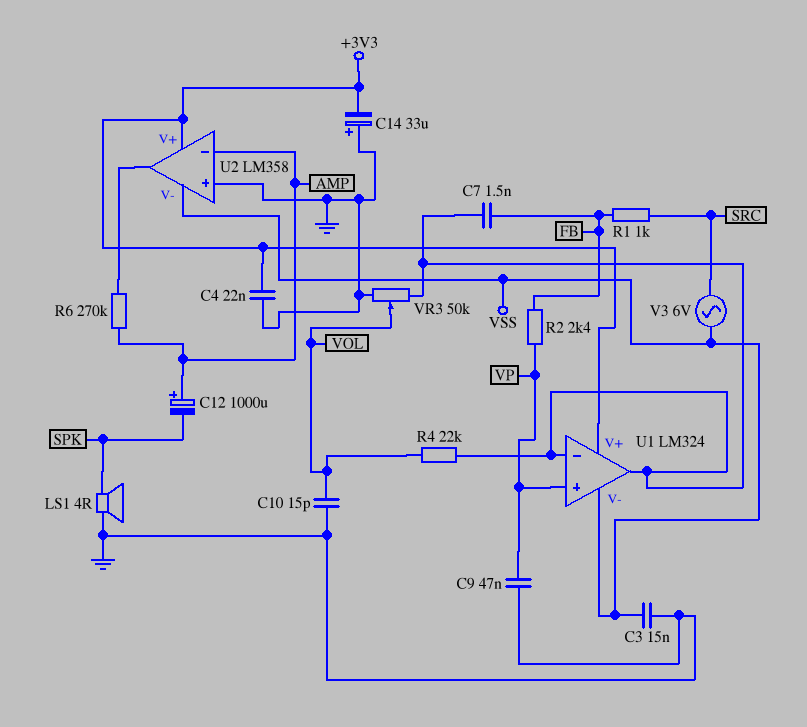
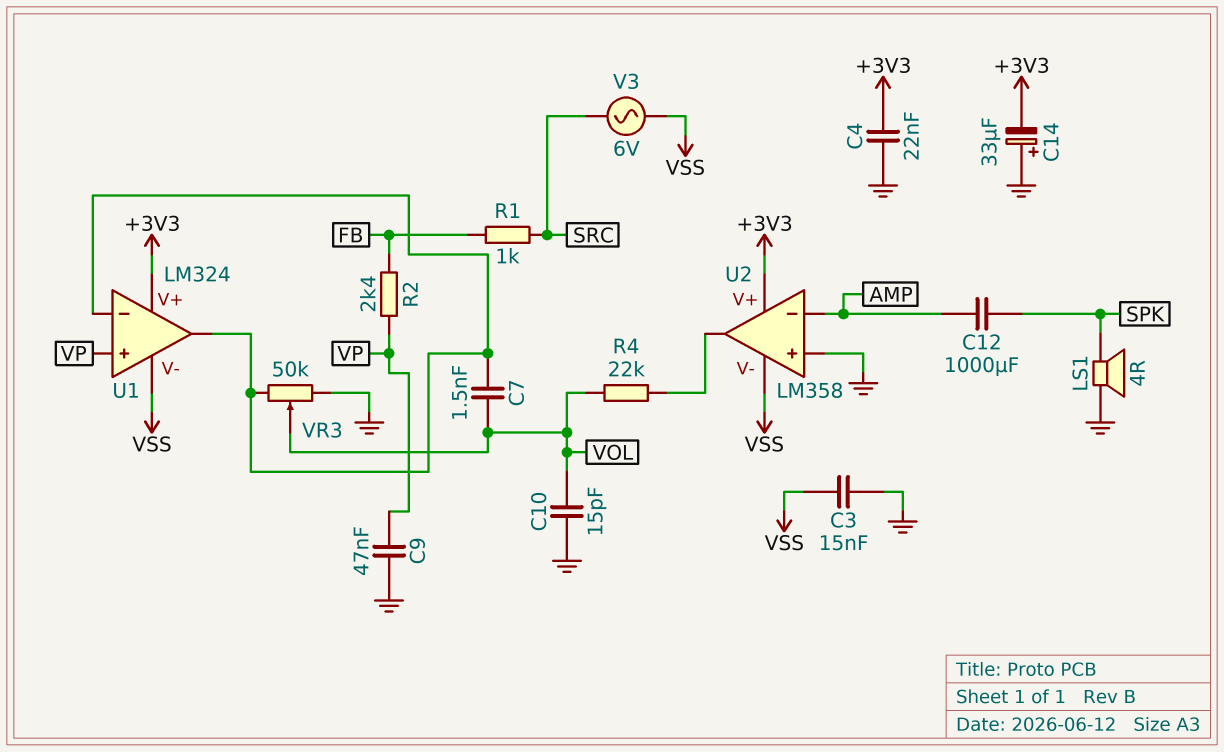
C7: 1.5nF (FB, U1/in-) -> 1.5nF (U1/in-, VOL)
C12: 1000uF (plus AMP, minus SPK) -> 1000uF (AMP, SPK)
R4: 22k (U1/in-, VOL) -> 22k (U2/out, VOL)
R6: 270k (AMP, U2/out) -> none

